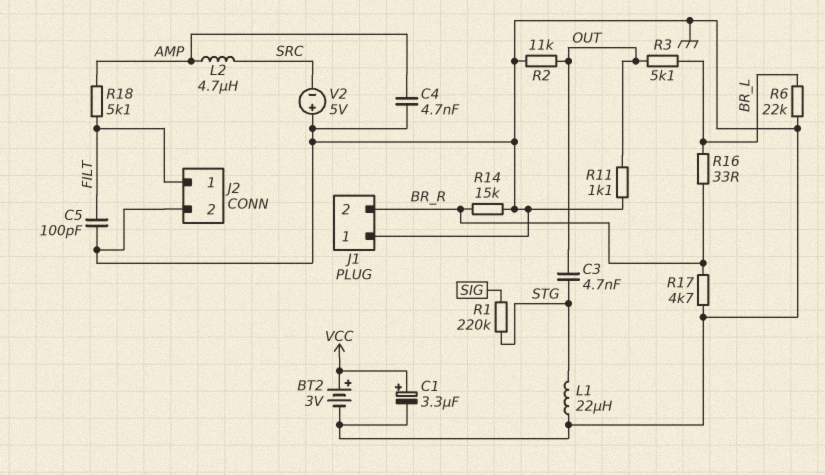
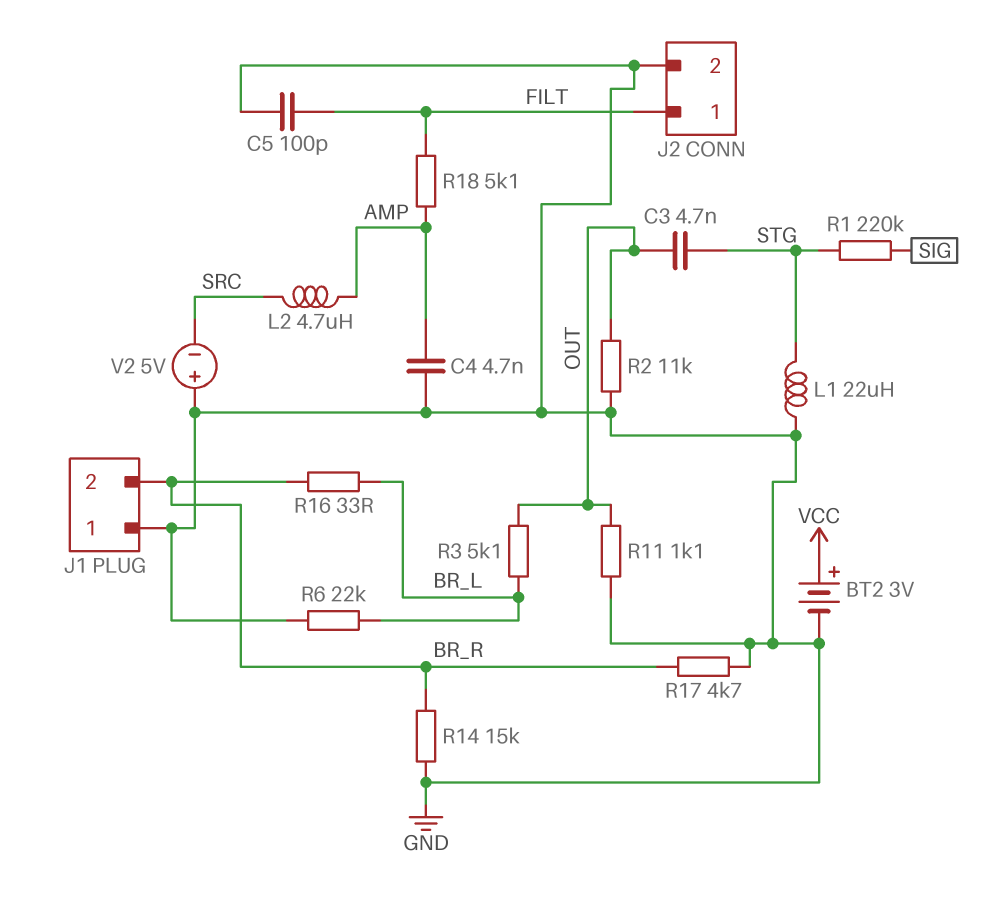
C1: 3.3uF (plus VCC, minus GND) -> none

